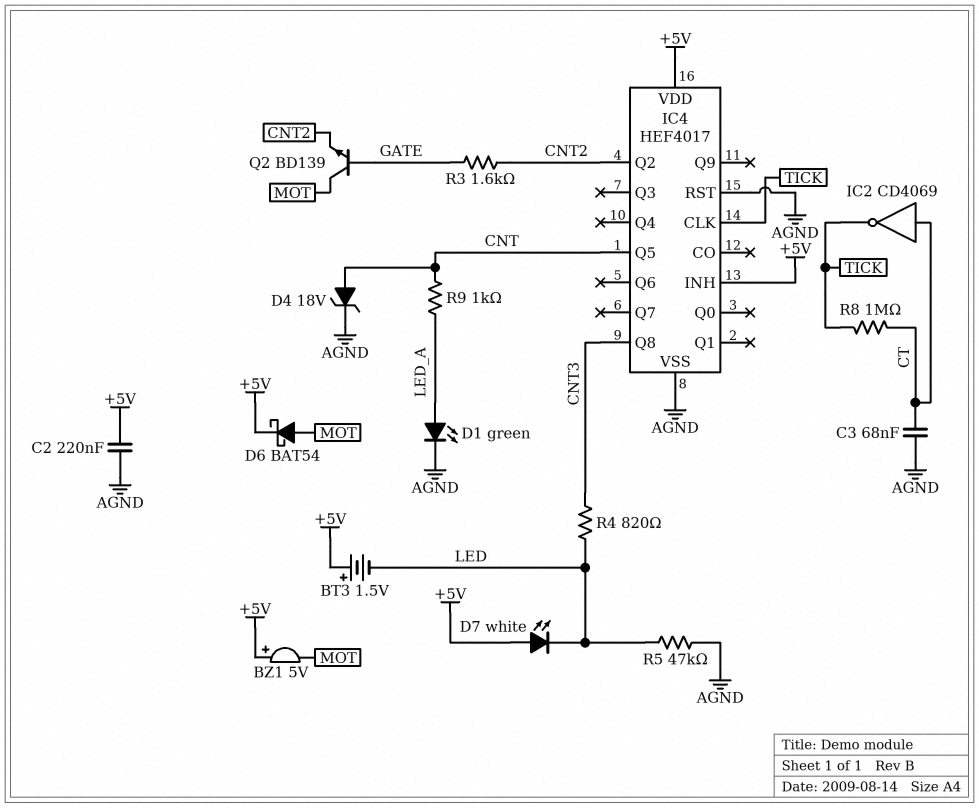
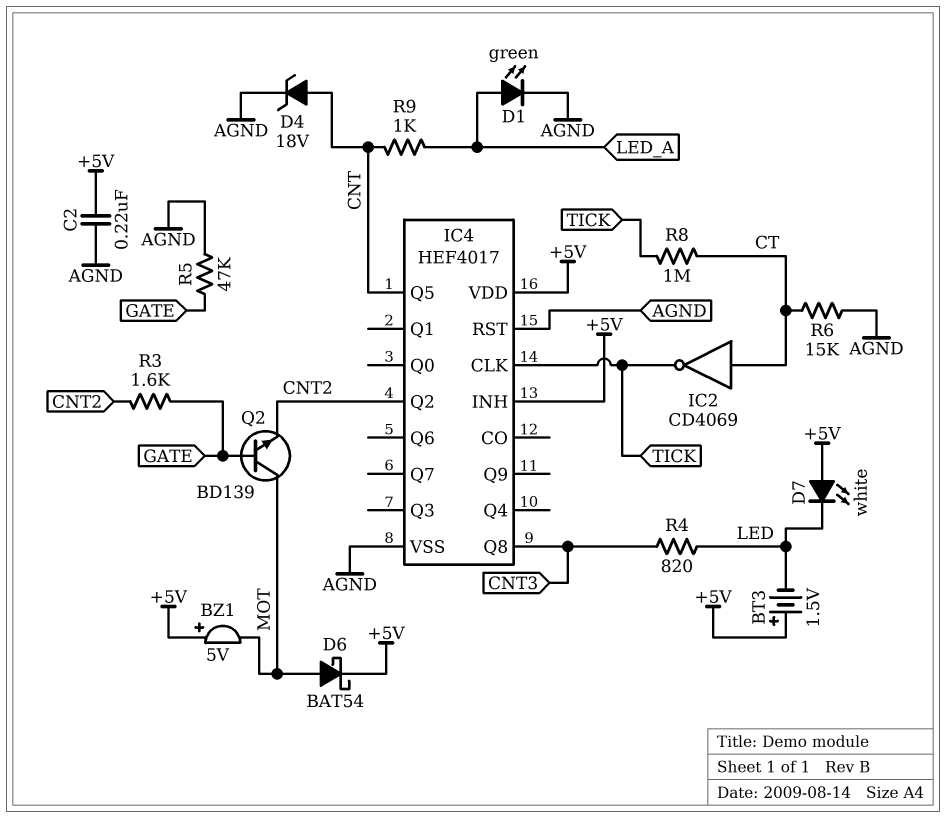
C3: 68nF (AGND, CT) -> none
R5: 47k (AGND, LED) -> 47k (AGND, GATE)
R6: none -> 15k (AGND, CT)

